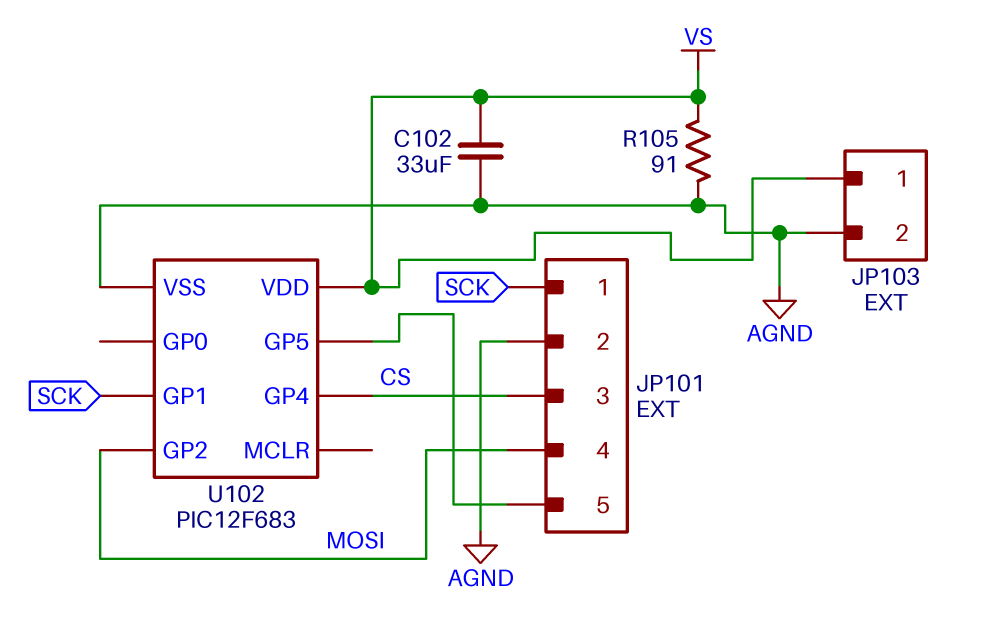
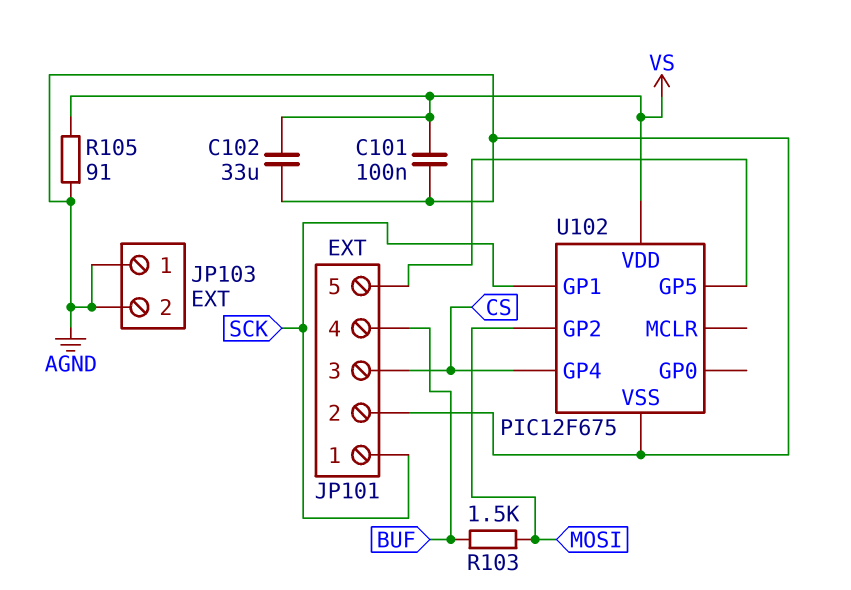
C101: none -> 100nF (AGND, VS)
JP101 pin 4: MOSI -> BUF
JP103 pin 1: VS -> AGND
R103: none -> 1.5k (BUF, MOSI)
U102: PIC12F683 -> PIC12F675

